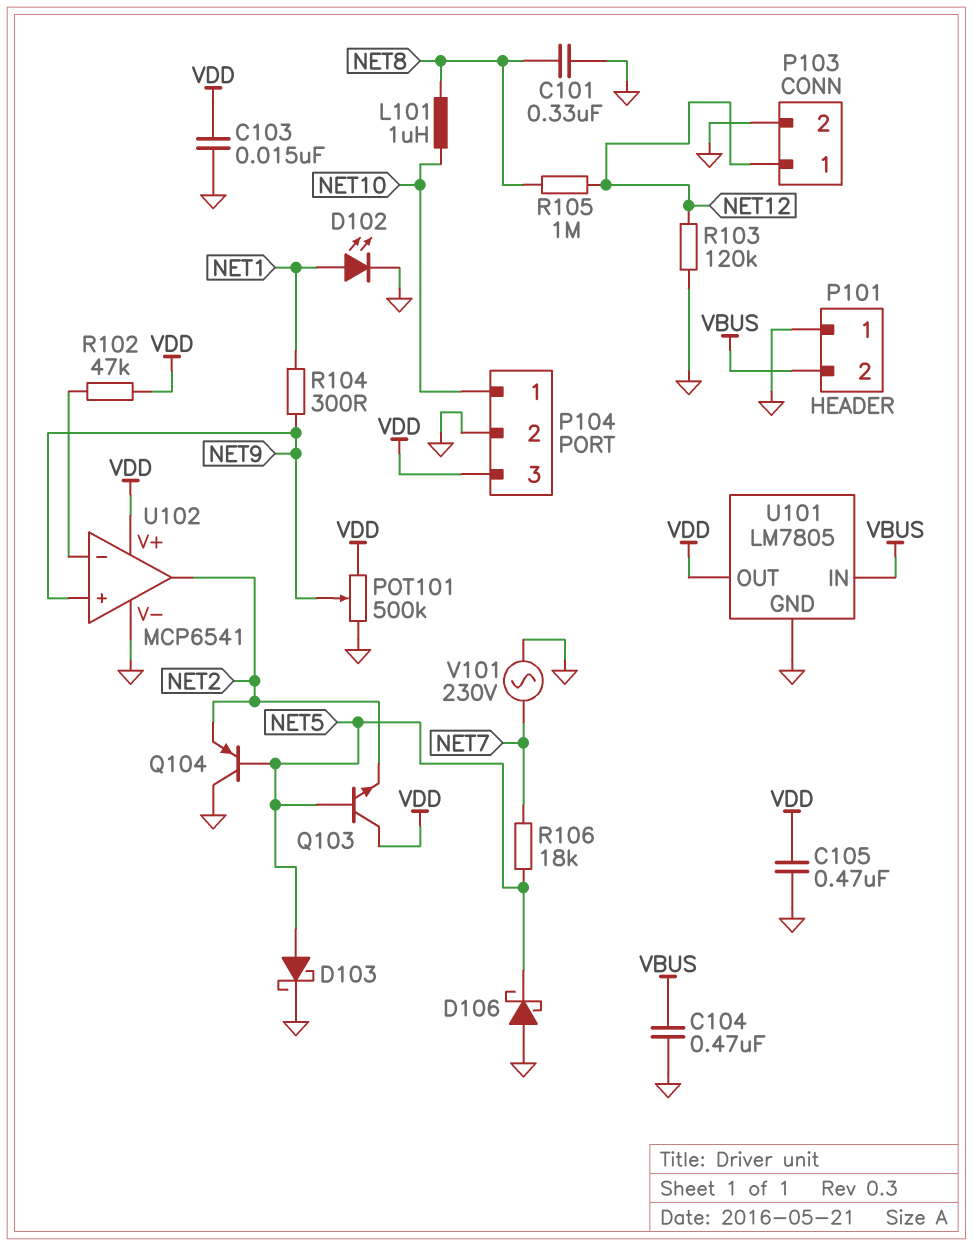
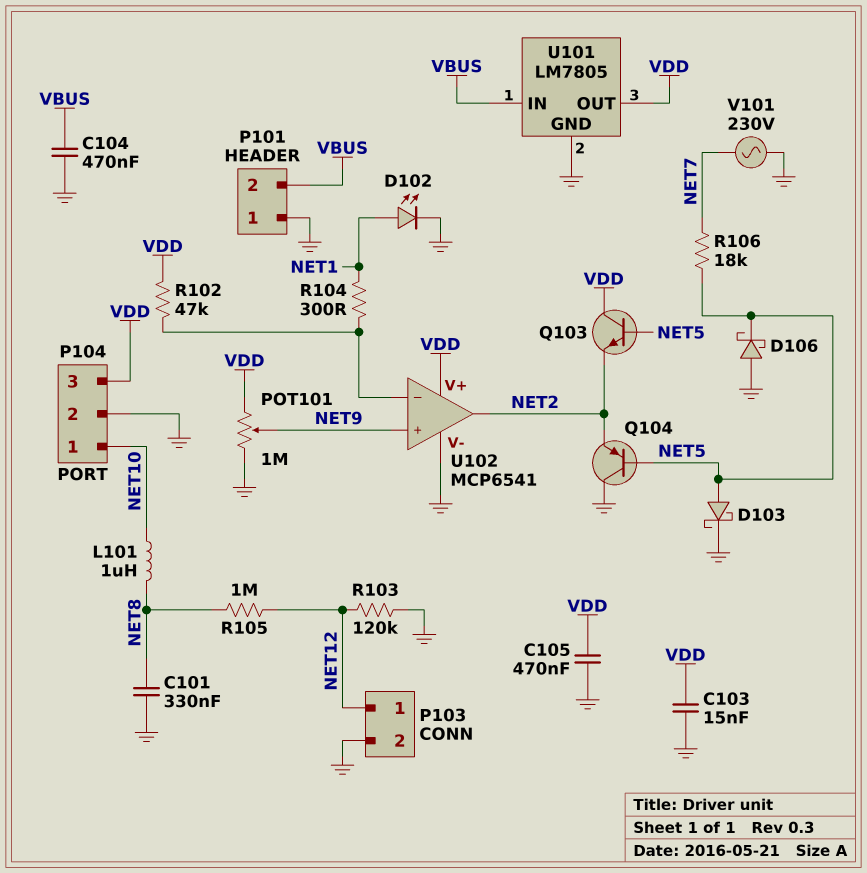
POT101: 500k (GND, VDD, wiper NET9) -> 1M (GND, VDD, wiper NET9)
R104: 300 (NET1, NET9) -> 300 (NET1, U102/in-)

